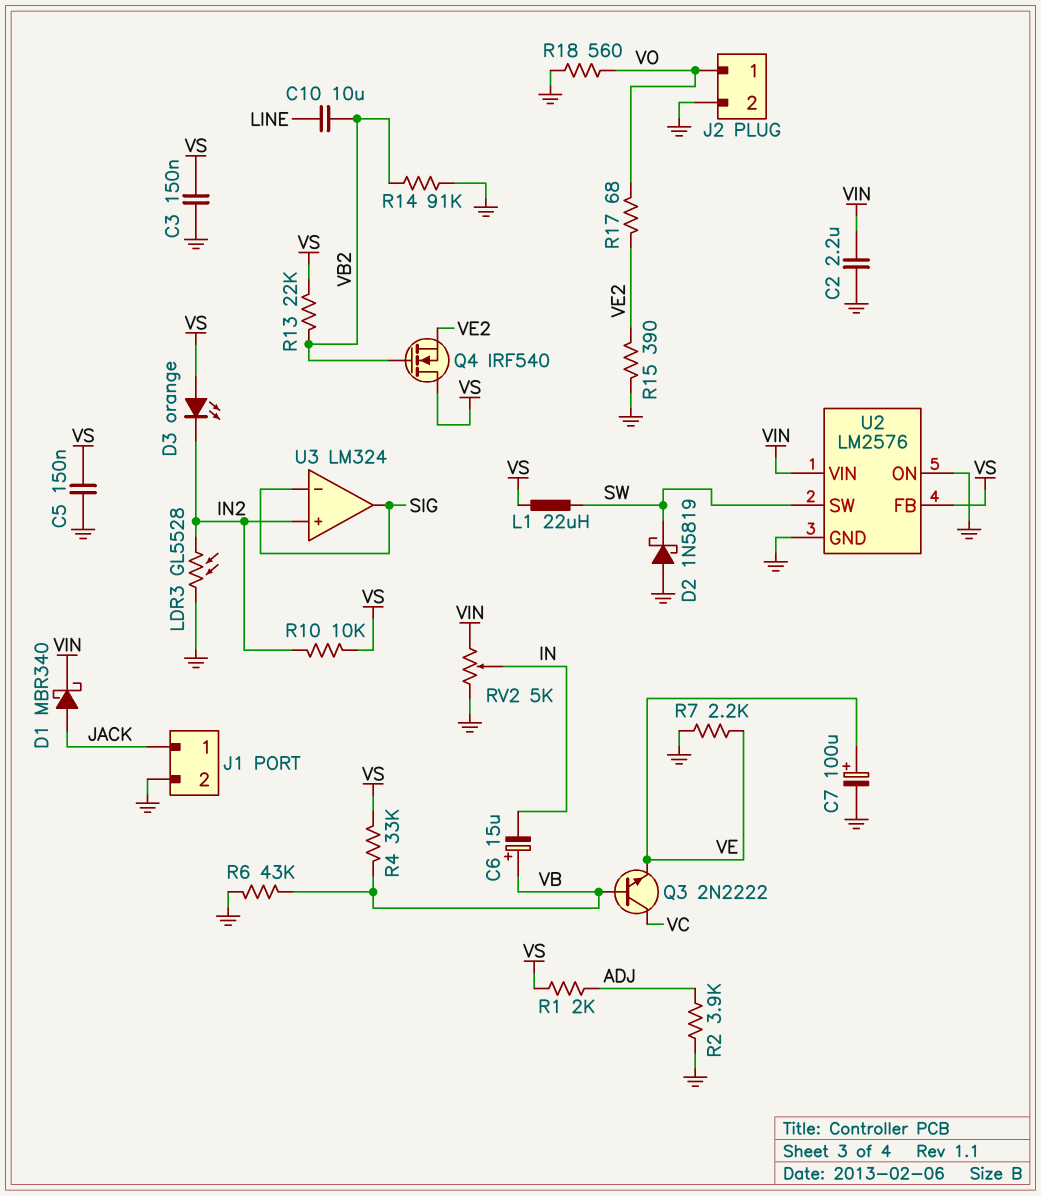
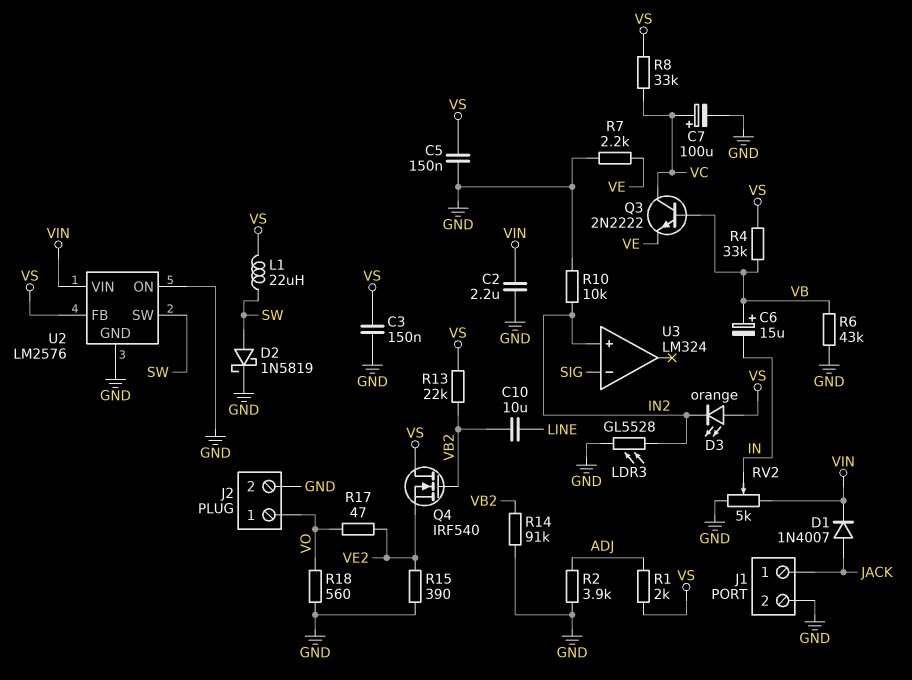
C7: 100uF (plus VE, minus GND) -> 100uF (plus VC, minus GND)
D1: schottky MBR340 (A JACK, K VIN) -> diode 1N4007 (A JACK, K VIN)
D2: schottky 1N5819 (A GND, K SW) -> schottky 1N5819 (A SW, K GND)
R8: none -> 33k (VC, VS)
R10: 10k (IN2, VS) -> 10k (GND, IN2)
R17: 68 (VE2, VO) -> 47 (VE2, VO)
U3 pin out: SIG -> none

